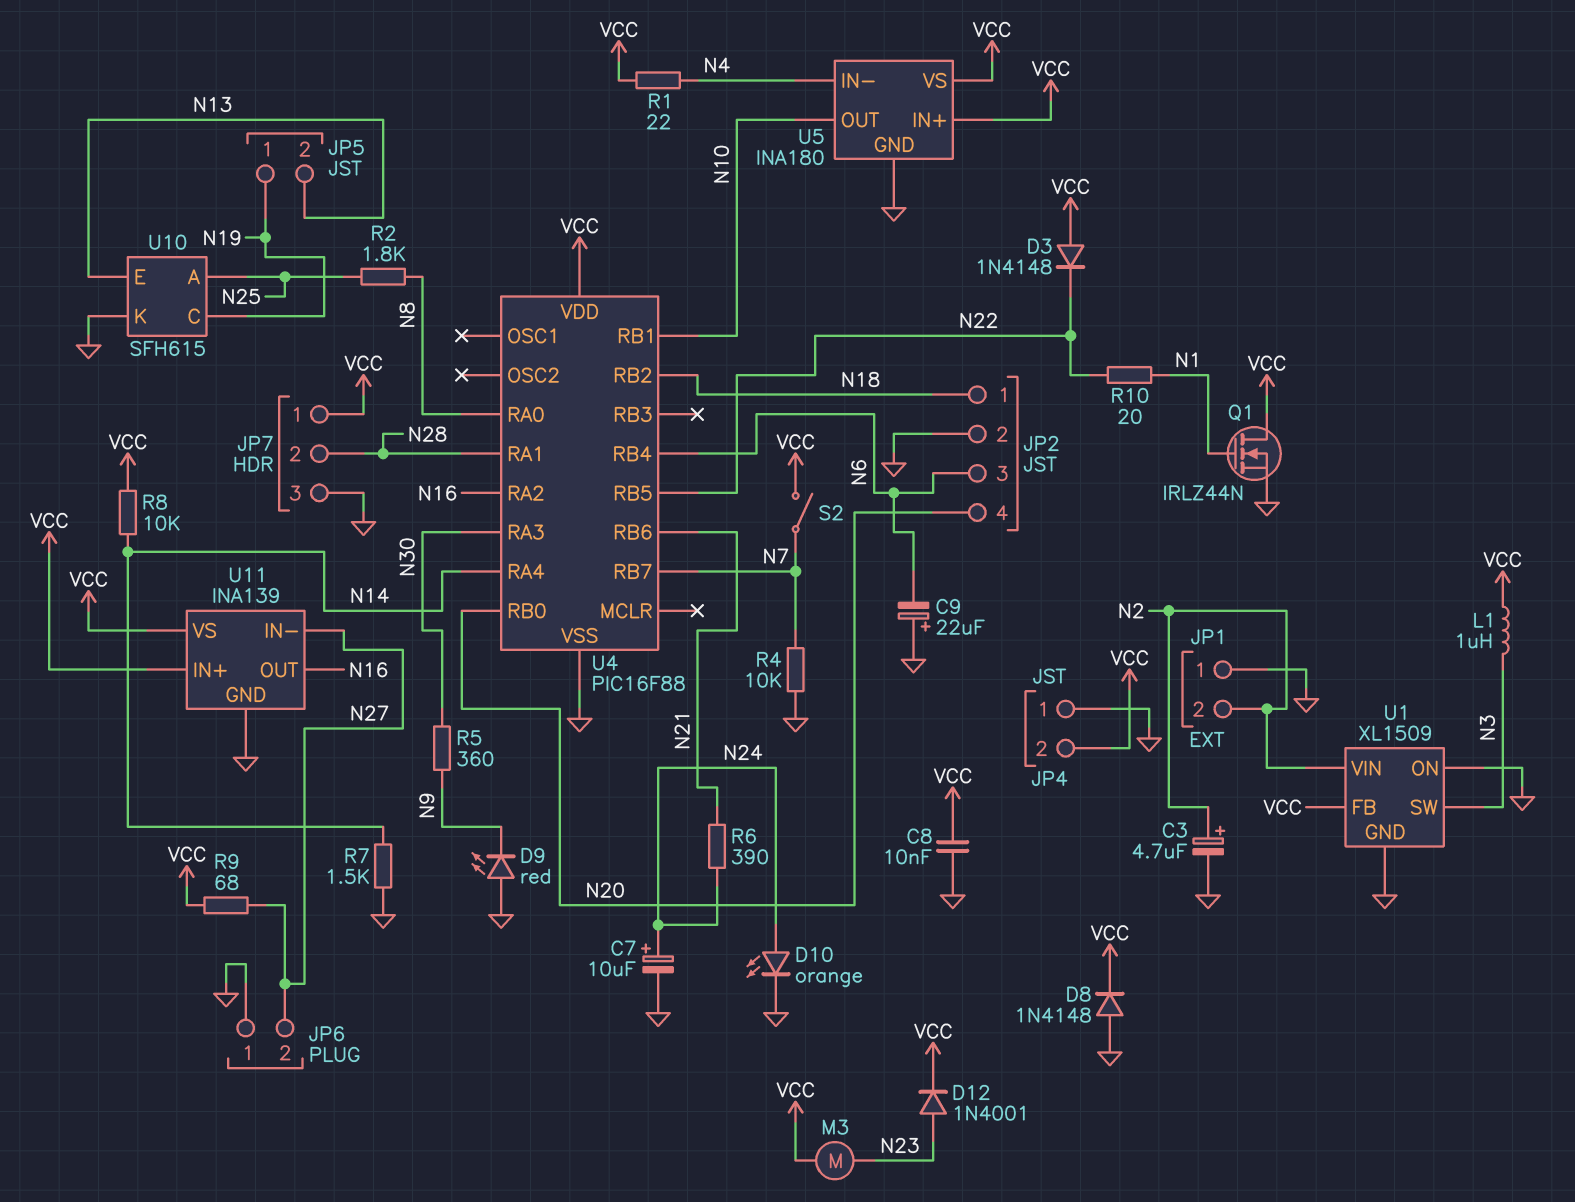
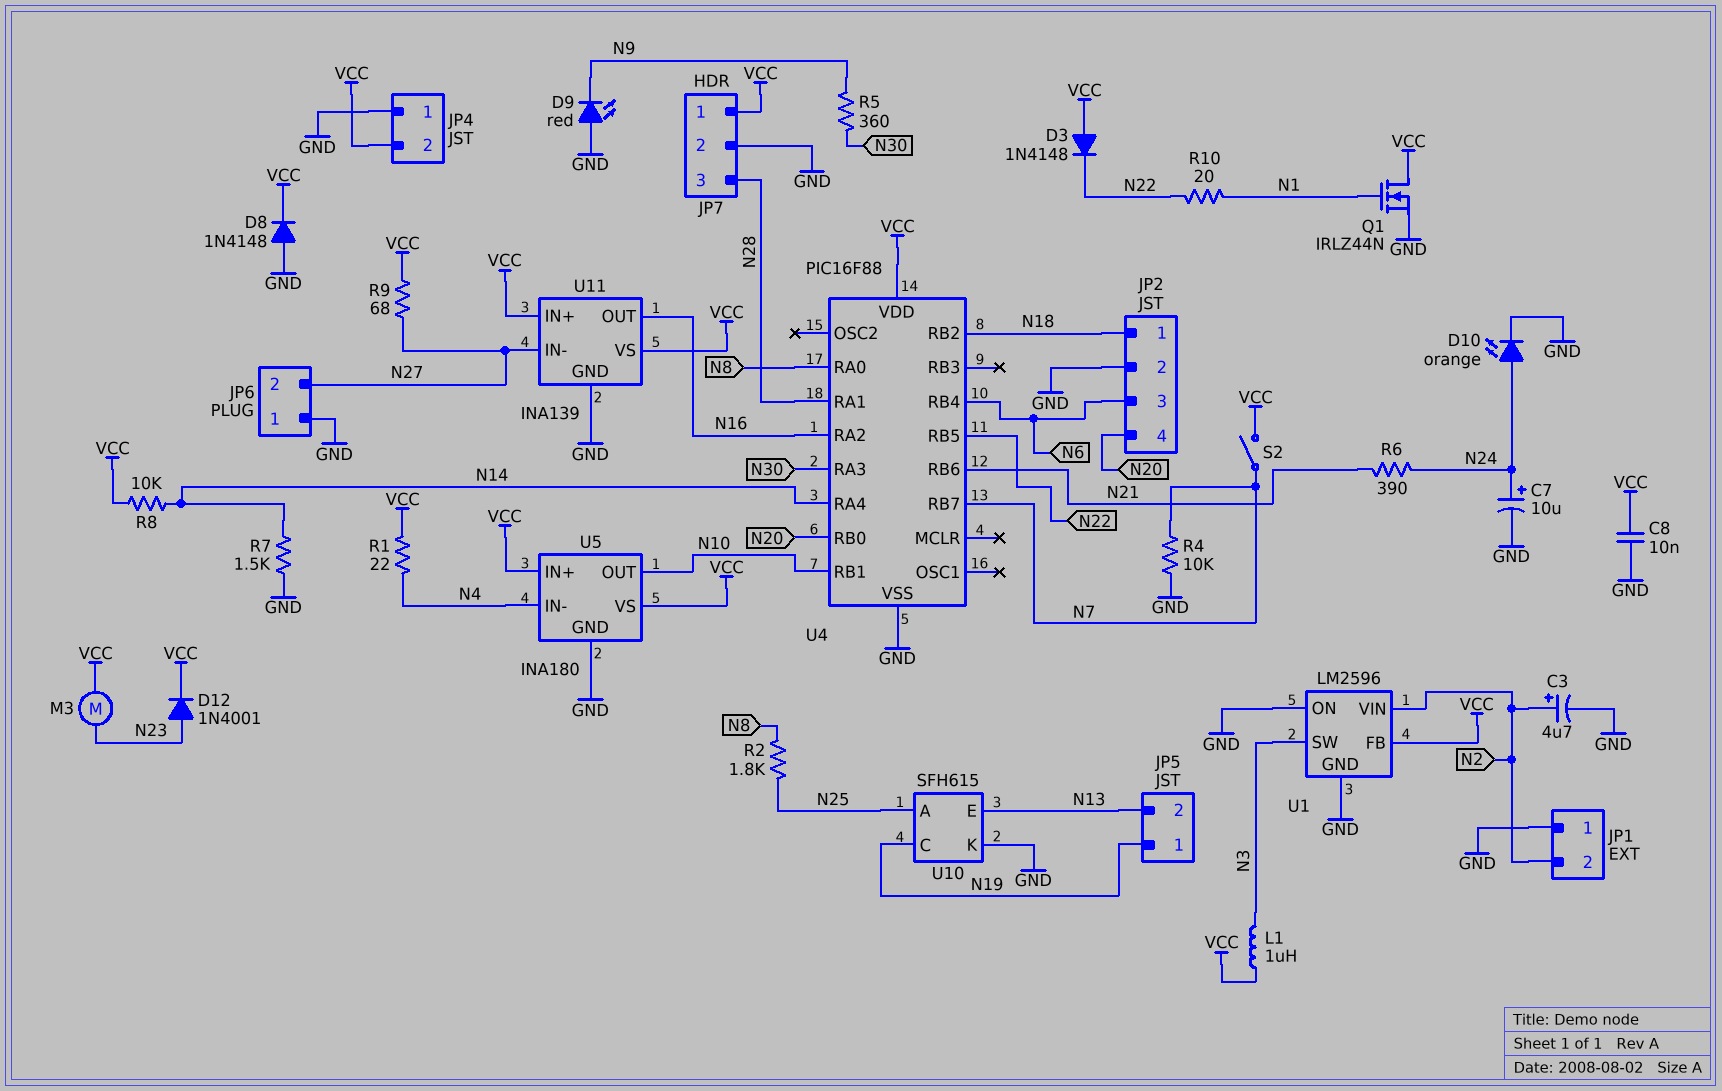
C9: 22uF (plus GND, minus N6) -> none
JP7 pin 2: N28 -> GND
JP7 pin 3: GND -> N28
U1: XL1509 -> LM2596

